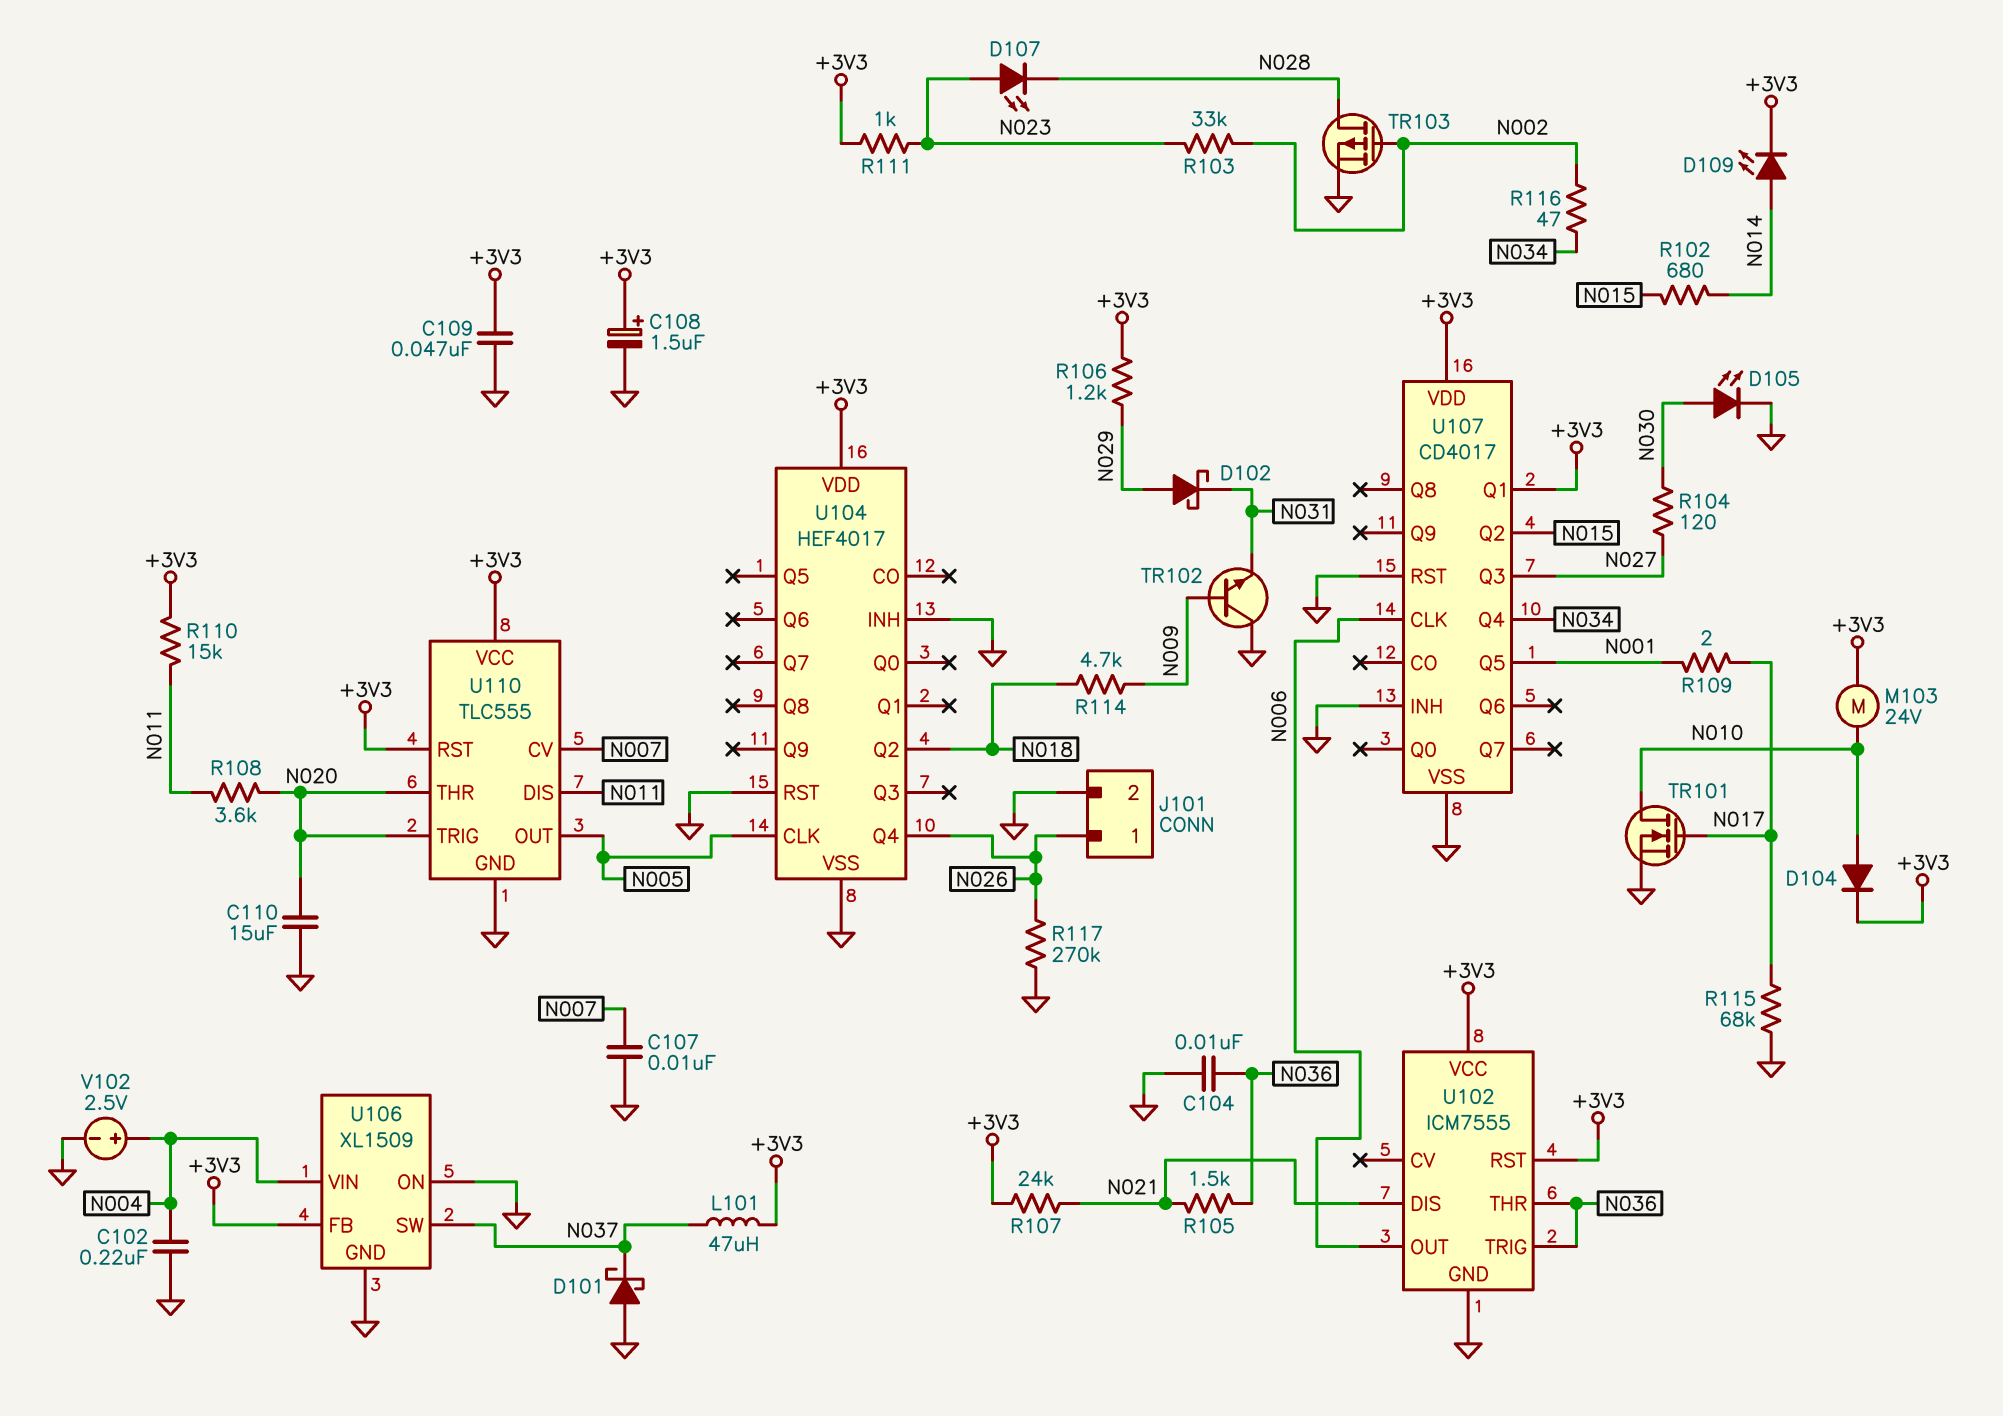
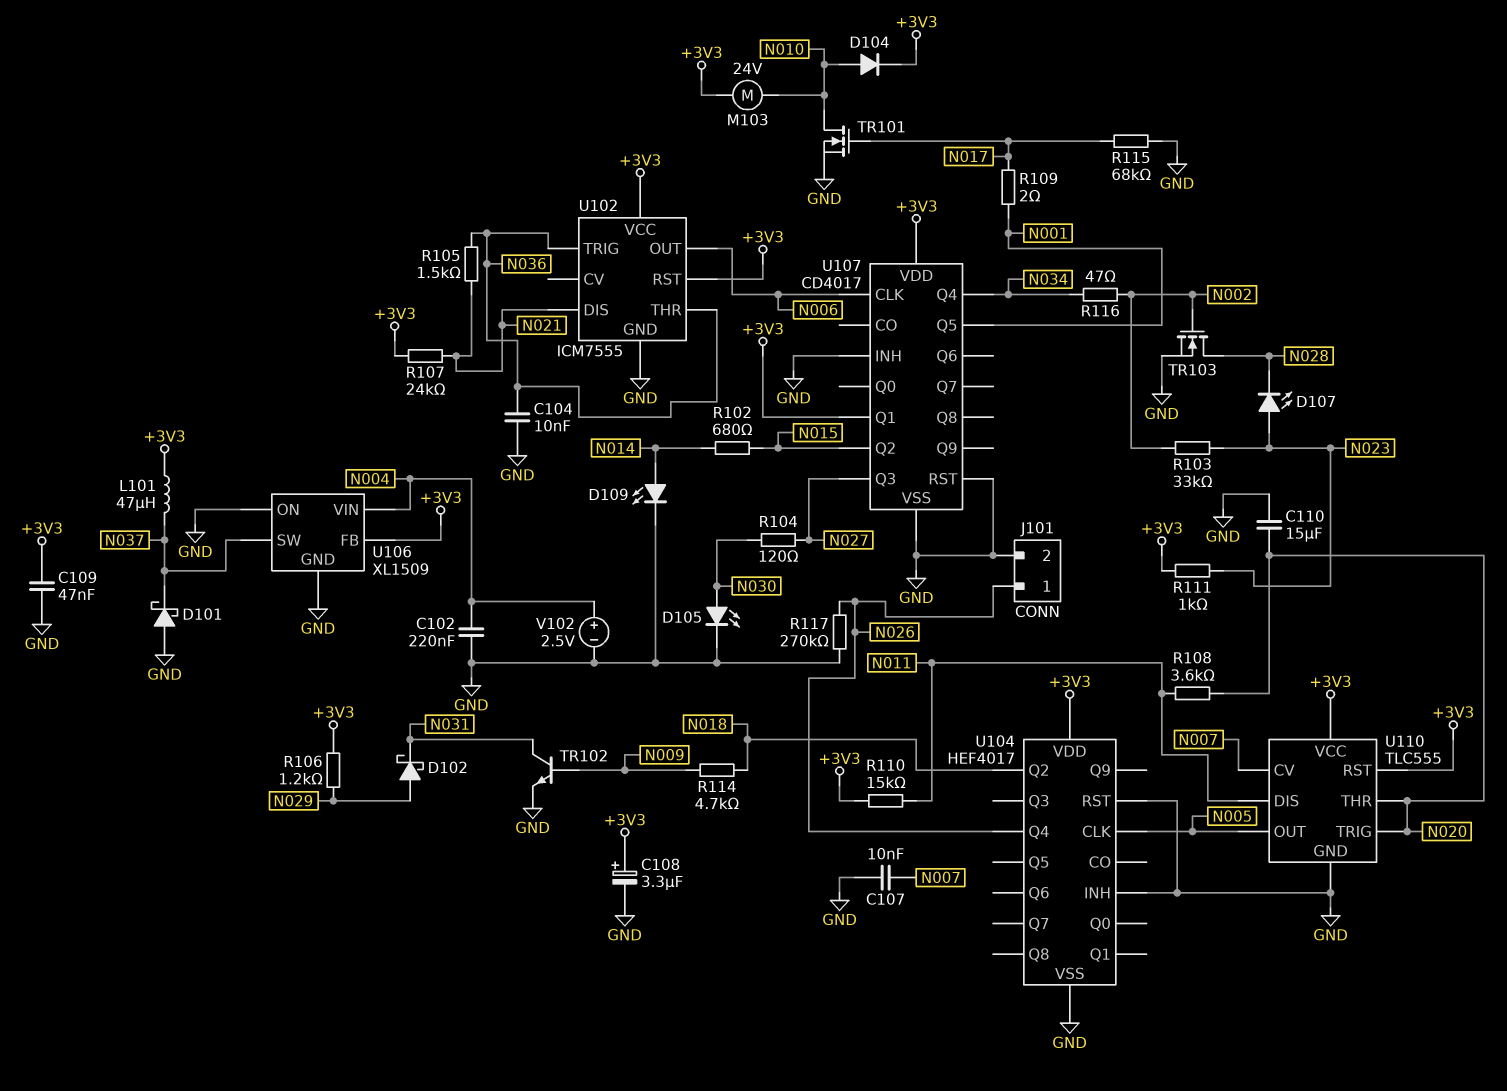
C108: 1.5uF (plus +3V3, minus GND) -> 3.3uF (plus +3V3, minus GND)
D109: LED (A N014, K +3V3) -> LED (A N014, K GND)
TR102: NPN (B N009, C GND, E N031) -> NPN (B N009, C N031, E GND)
TR103: PMOS (G N002, D N028, S GND) -> NMOS (G N002, D N028, S GND)

